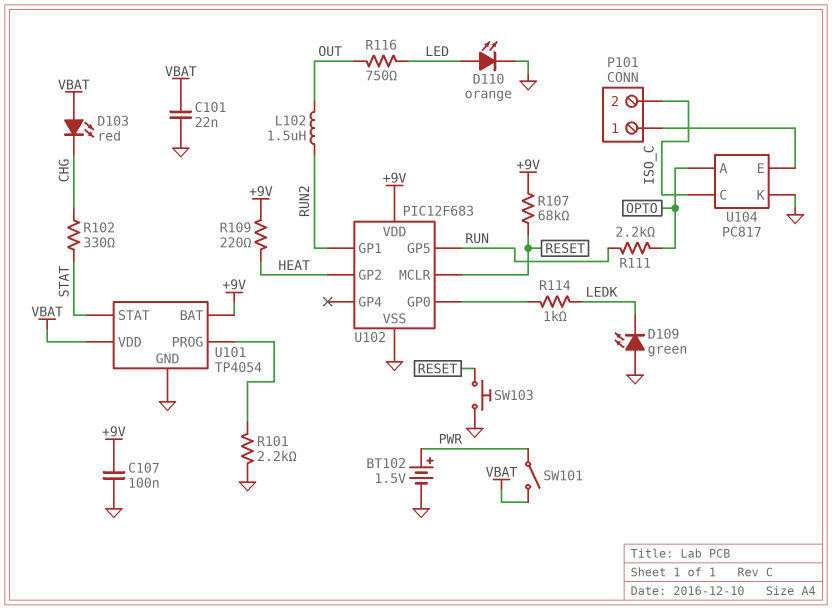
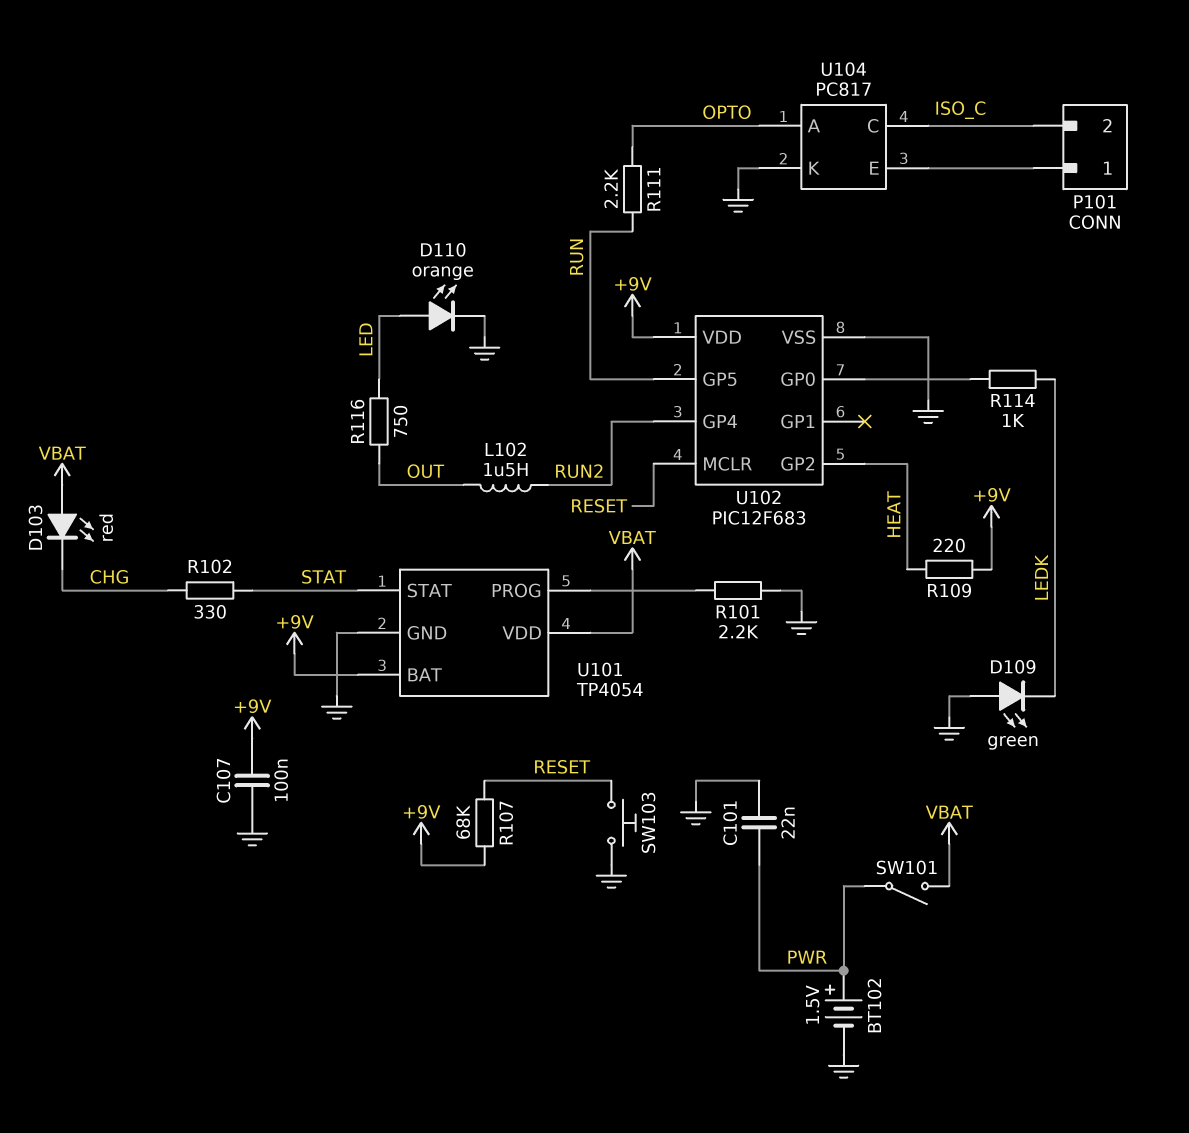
C101: 22nF (GND, VBAT) -> 22nF (GND, PWR)
U102 pin GP1: RUN2 -> none
U102 pin GP4: none -> RUN2

